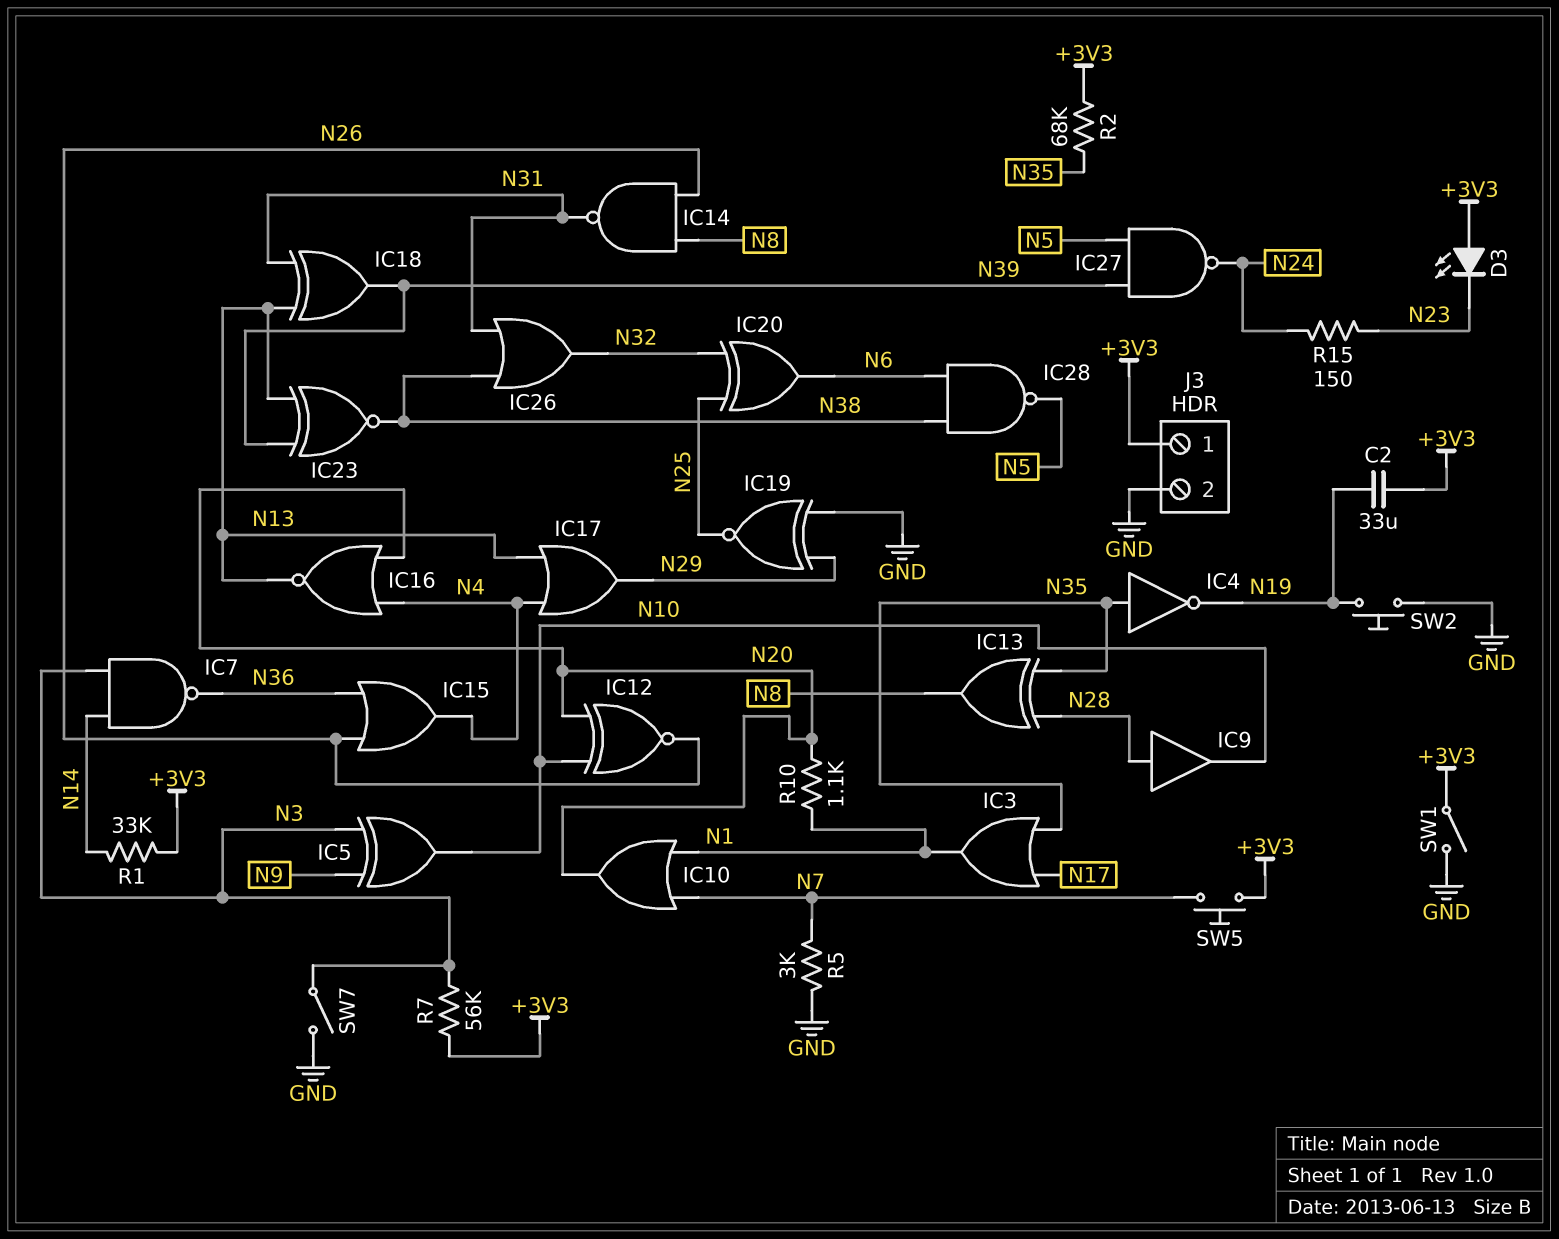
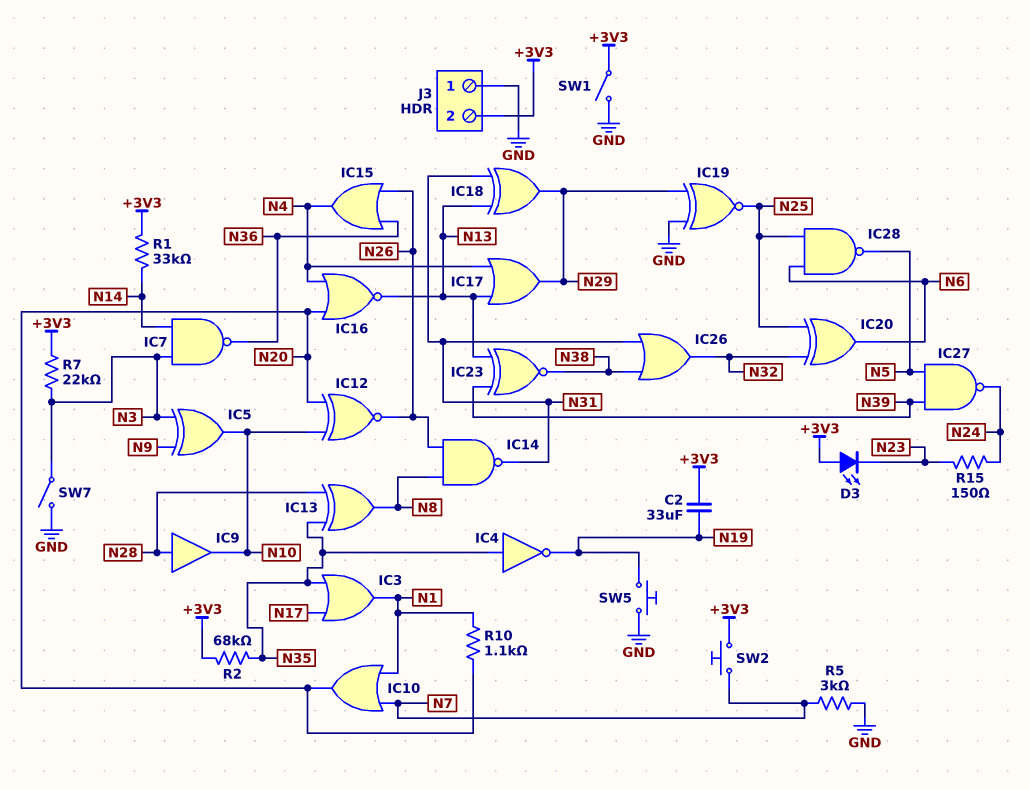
IC18: XOR (in N13, in N31, out N39) -> XOR (in N13, in N31, out N29)
IC28: NAND (in N6, in N38, out N5) -> NAND (in N6, in N25, out N5)
J3 pin 1: +3V3 -> GND
J3 pin 2: GND -> +3V3
R7: 56k (+3V3, N3) -> 22k (+3V3, N3)
SW2: button (GND, N19) -> button (+3V3, N7)
SW5: button (+3V3, N7) -> button (GND, N19)

